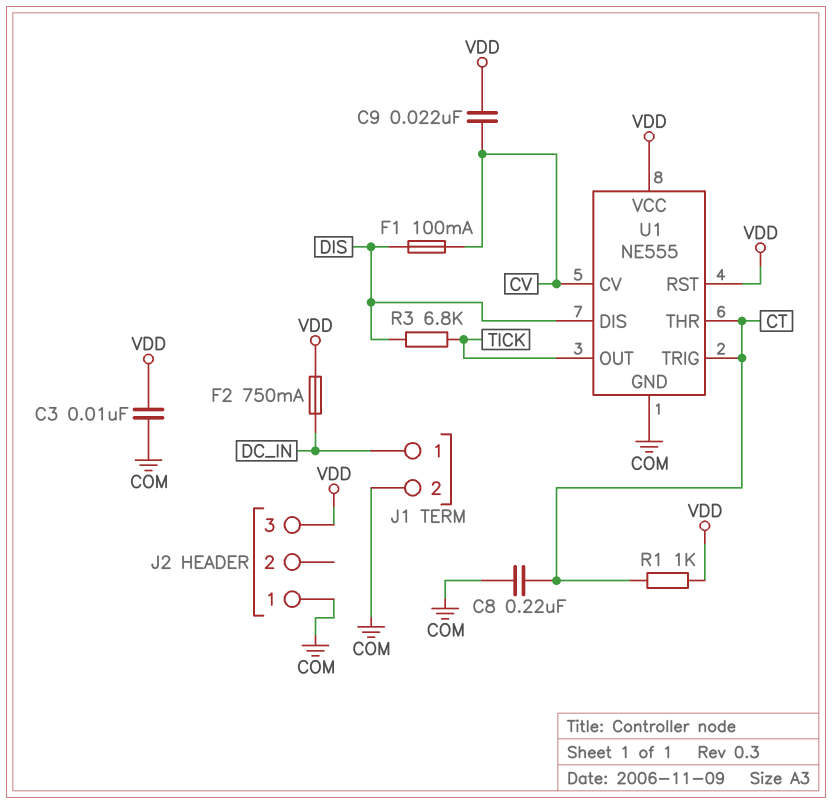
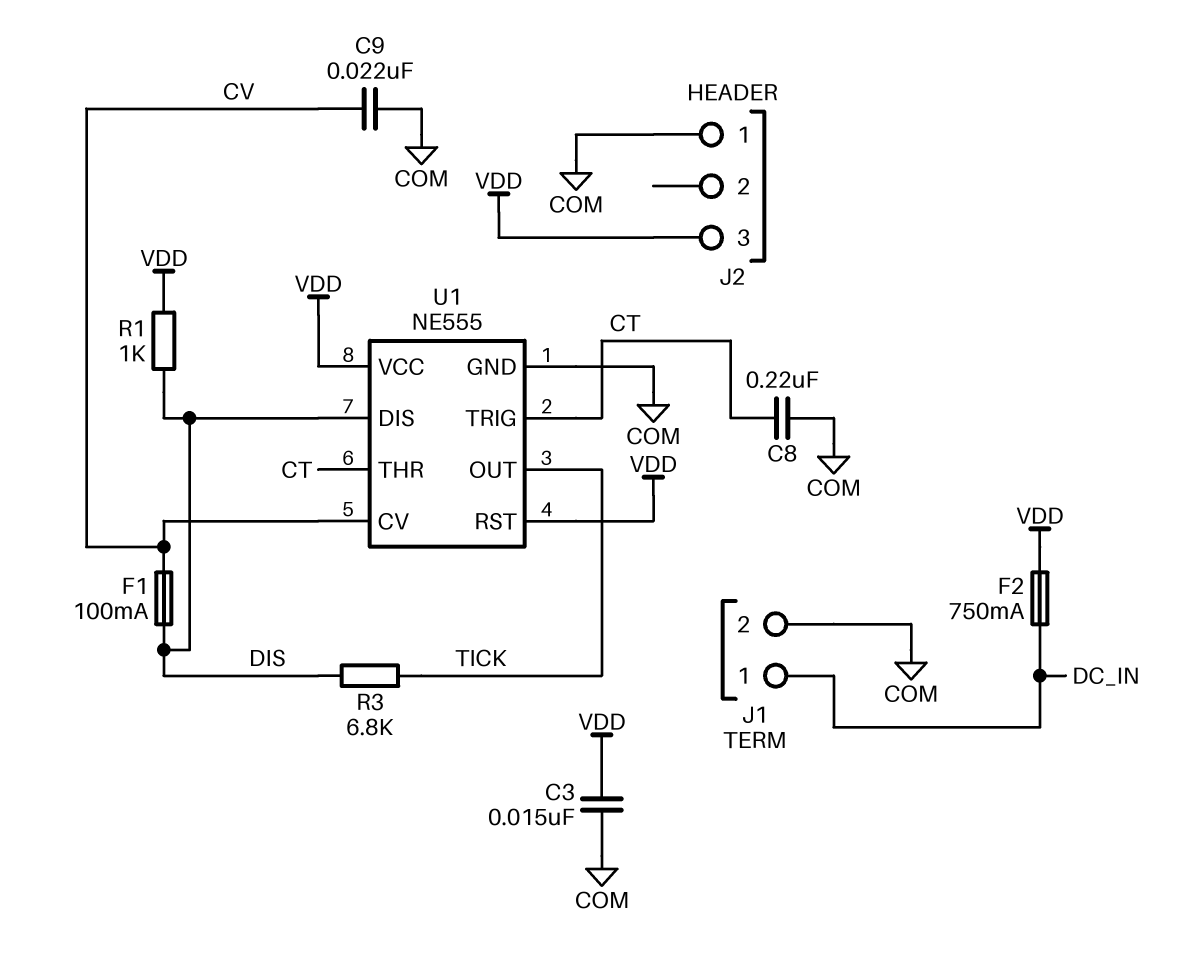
C3: 10nF (COM, VDD) -> 15nF (COM, VDD)
C9: 22nF (CV, VDD) -> 22nF (COM, CV)
R1: 1k (CT, VDD) -> 1k (DIS, VDD)

